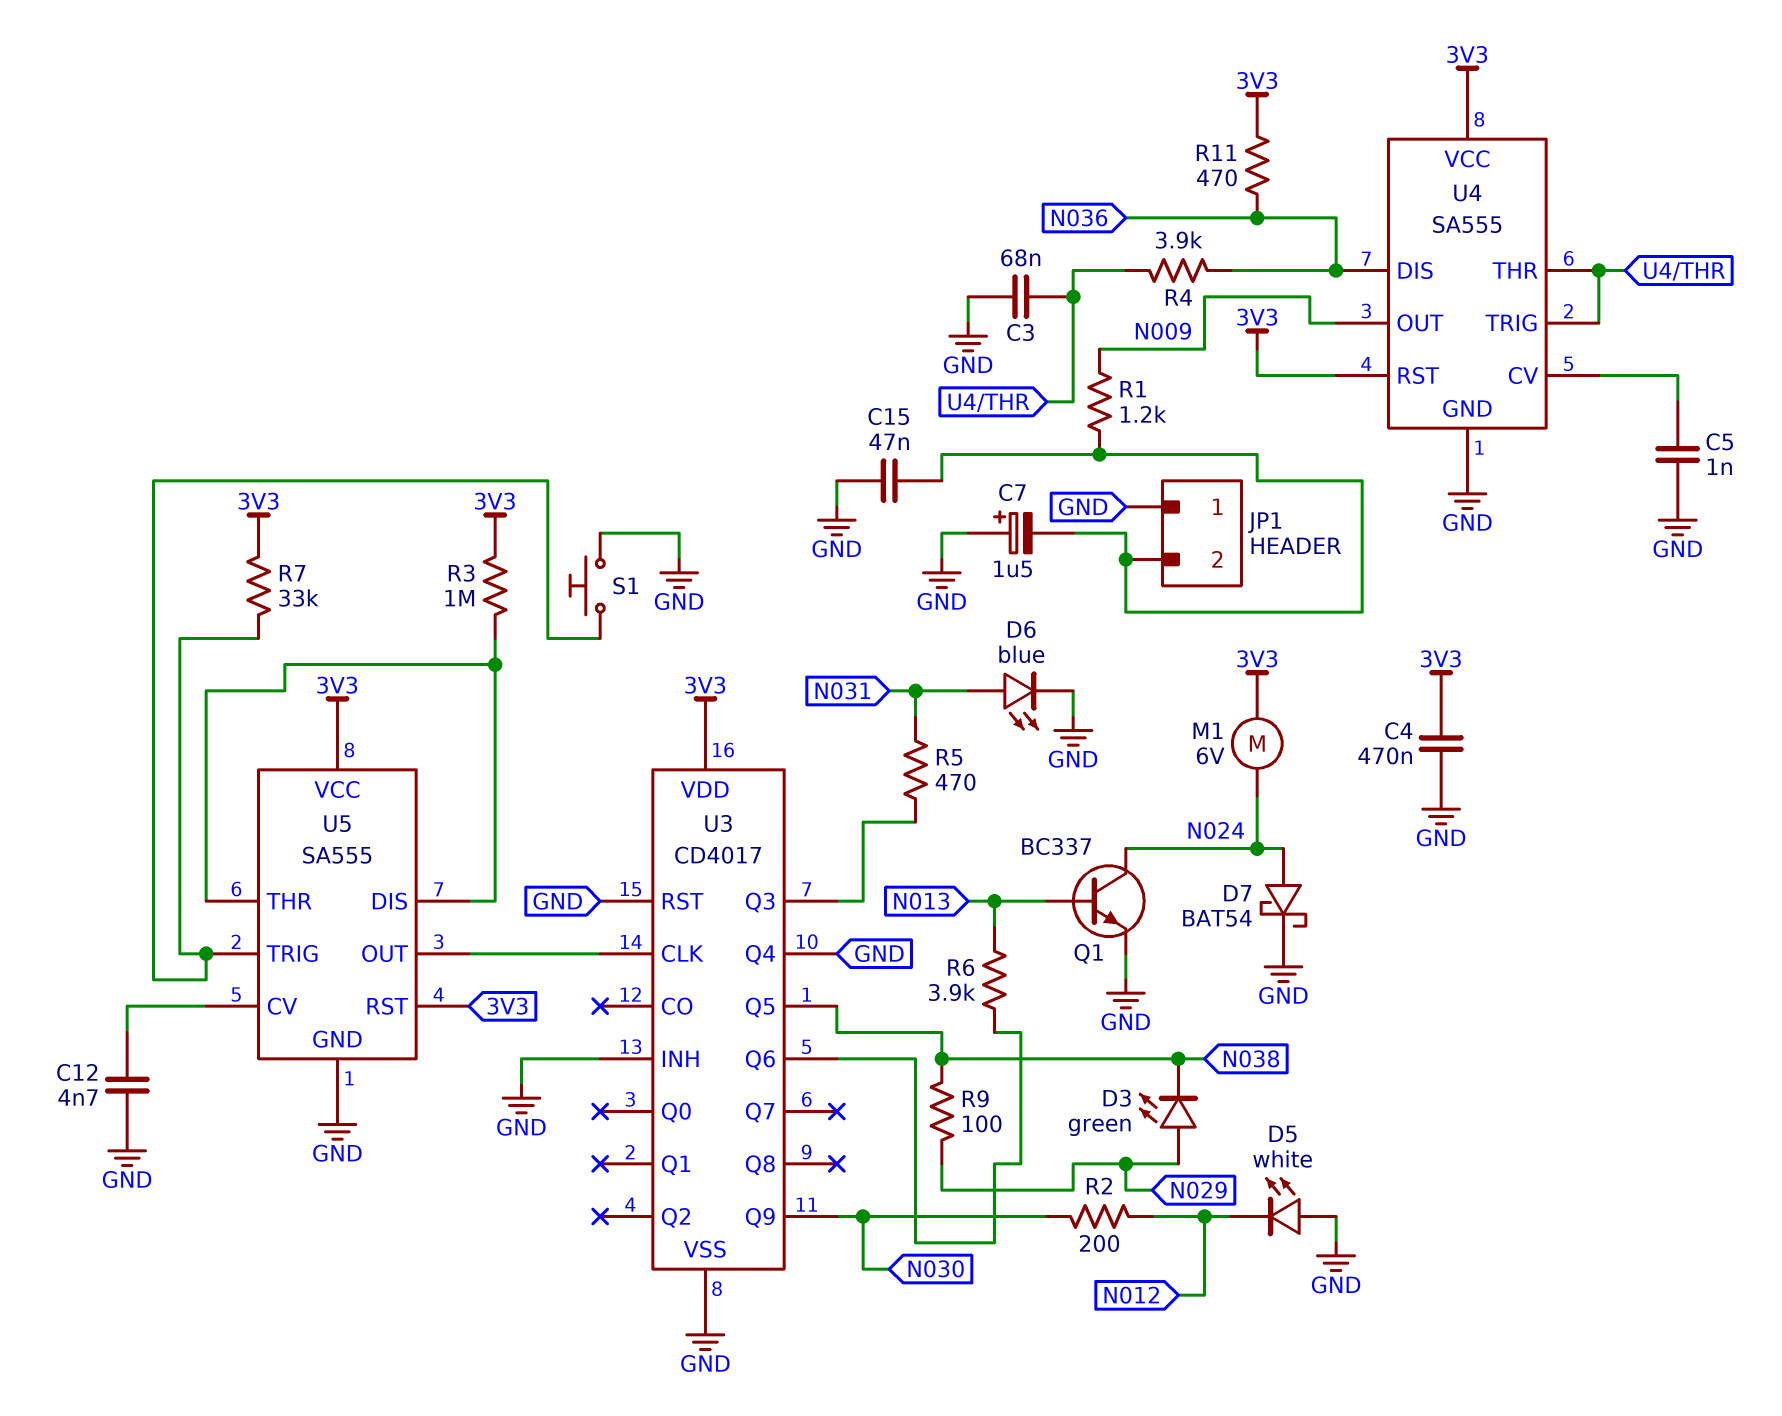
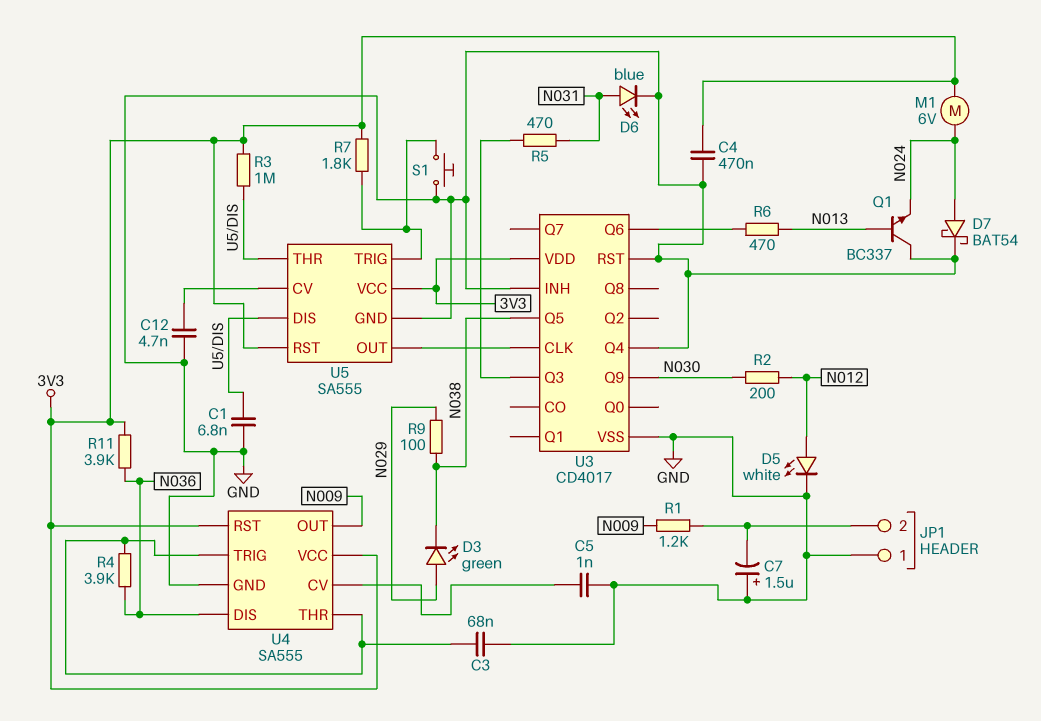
C1: none -> 6.8nF (GND, U5/DIS)
C15: 47nF (GND, JP1/2) -> none
D5: LED white (A GND, K N012) -> LED white (A N012, K GND)
Q1: NPN BC337 (B N013, C N024, E GND) -> NPN BC337 (B N013, C GND, E N024)
R6: 3.9k (N013, U3/Q6) -> 470 (N013, U3/Q6)
R7: 33k (3V3, U5/TRIG) -> 1.8k (3V3, U5/TRIG)
R11: 470 (3V3, N036) -> 3.9k (3V3, N036)

